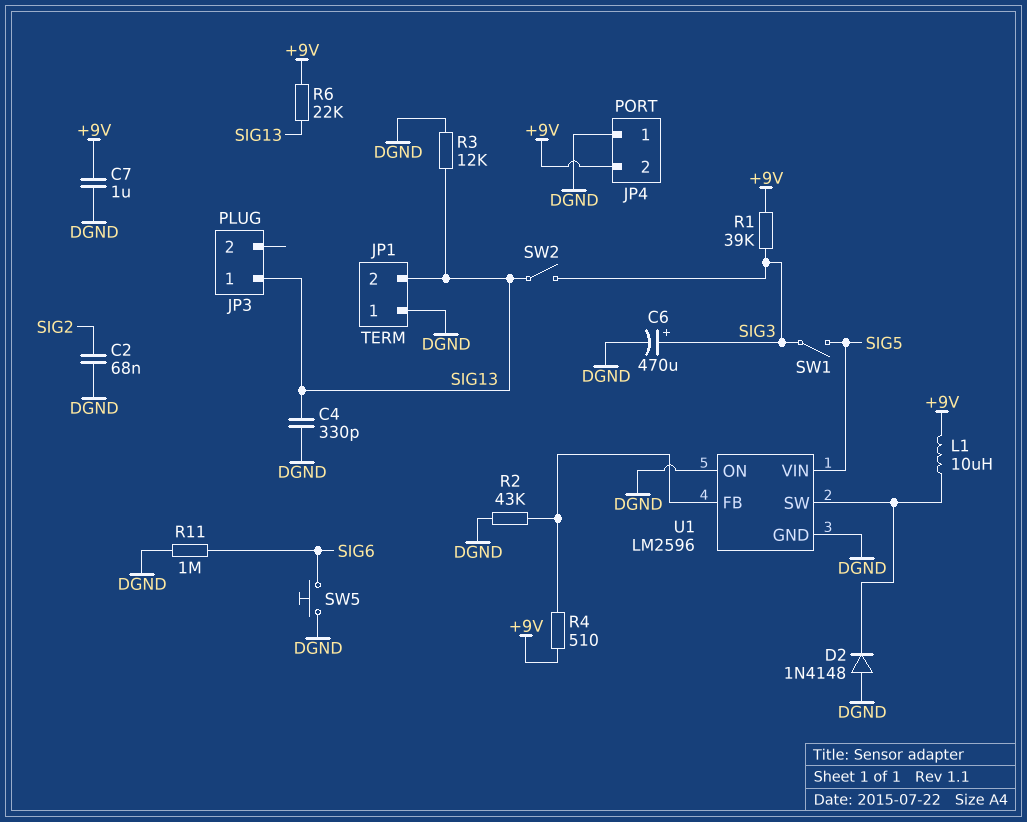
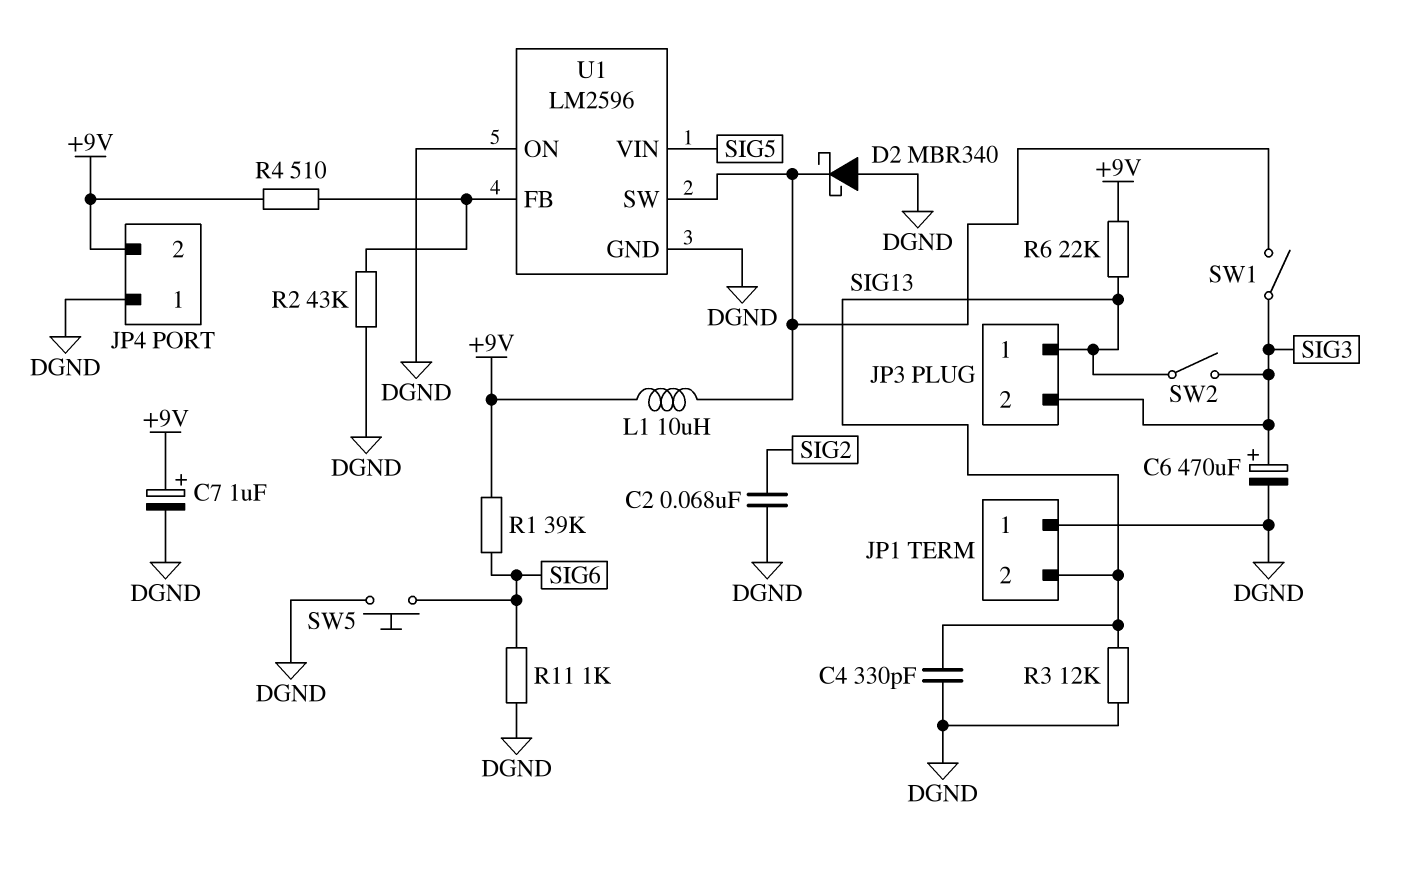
C7: 1uF (+9V, DGND) -> 1uF (plus +9V, minus DGND)
D2: diode 1N4148 (A DGND, K U1/SW) -> schottky MBR340 (A DGND, K U1/SW)
JP3 pin 2: none -> SIG3
R1: 39k (+9V, SIG3) -> 39k (+9V, SIG6)
R11: 1M (DGND, SIG6) -> 1k (DGND, SIG6)
SW1: switch (SIG3, SIG5) -> switch (SIG3, U1/SW)

